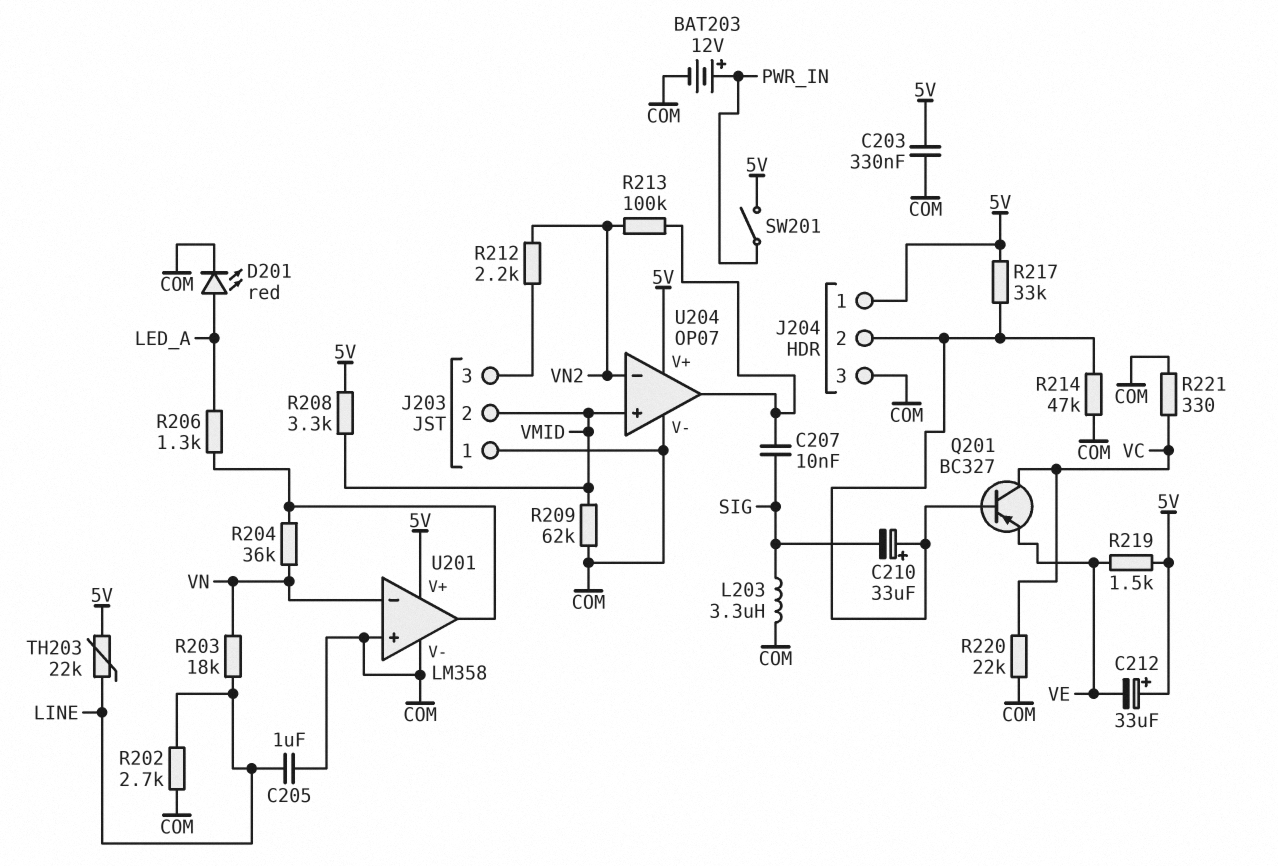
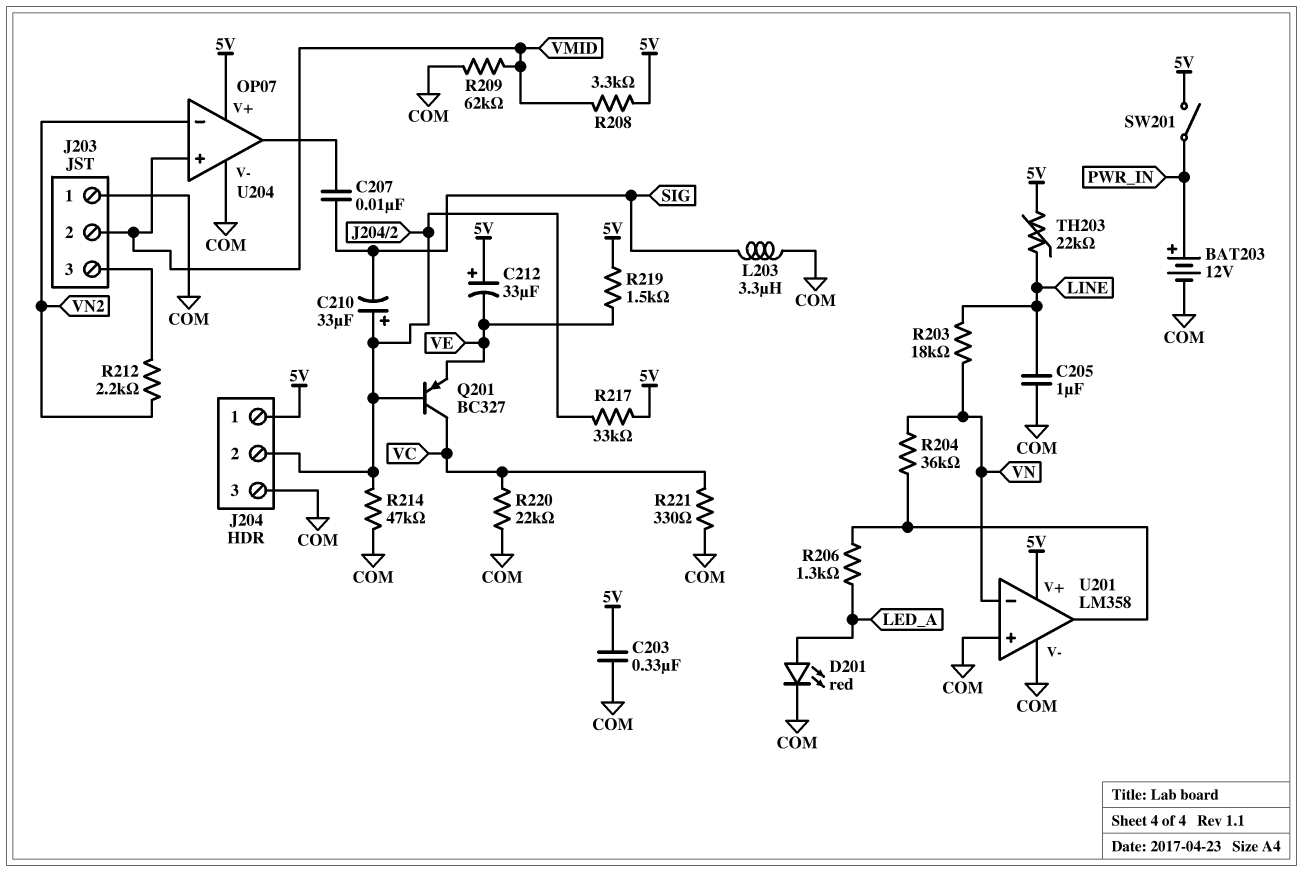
R202: 2.7k (COM, LINE) -> none
R213: 100k (U204/out, VN2) -> none

